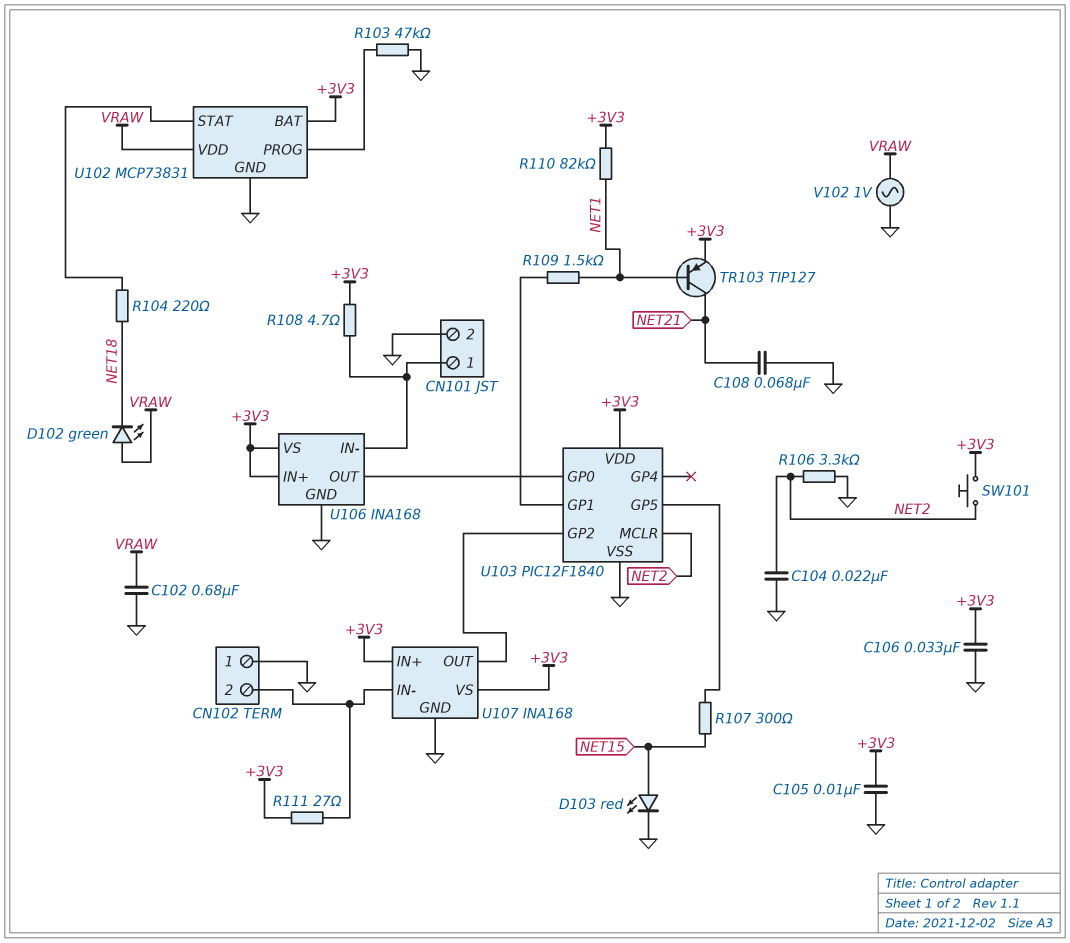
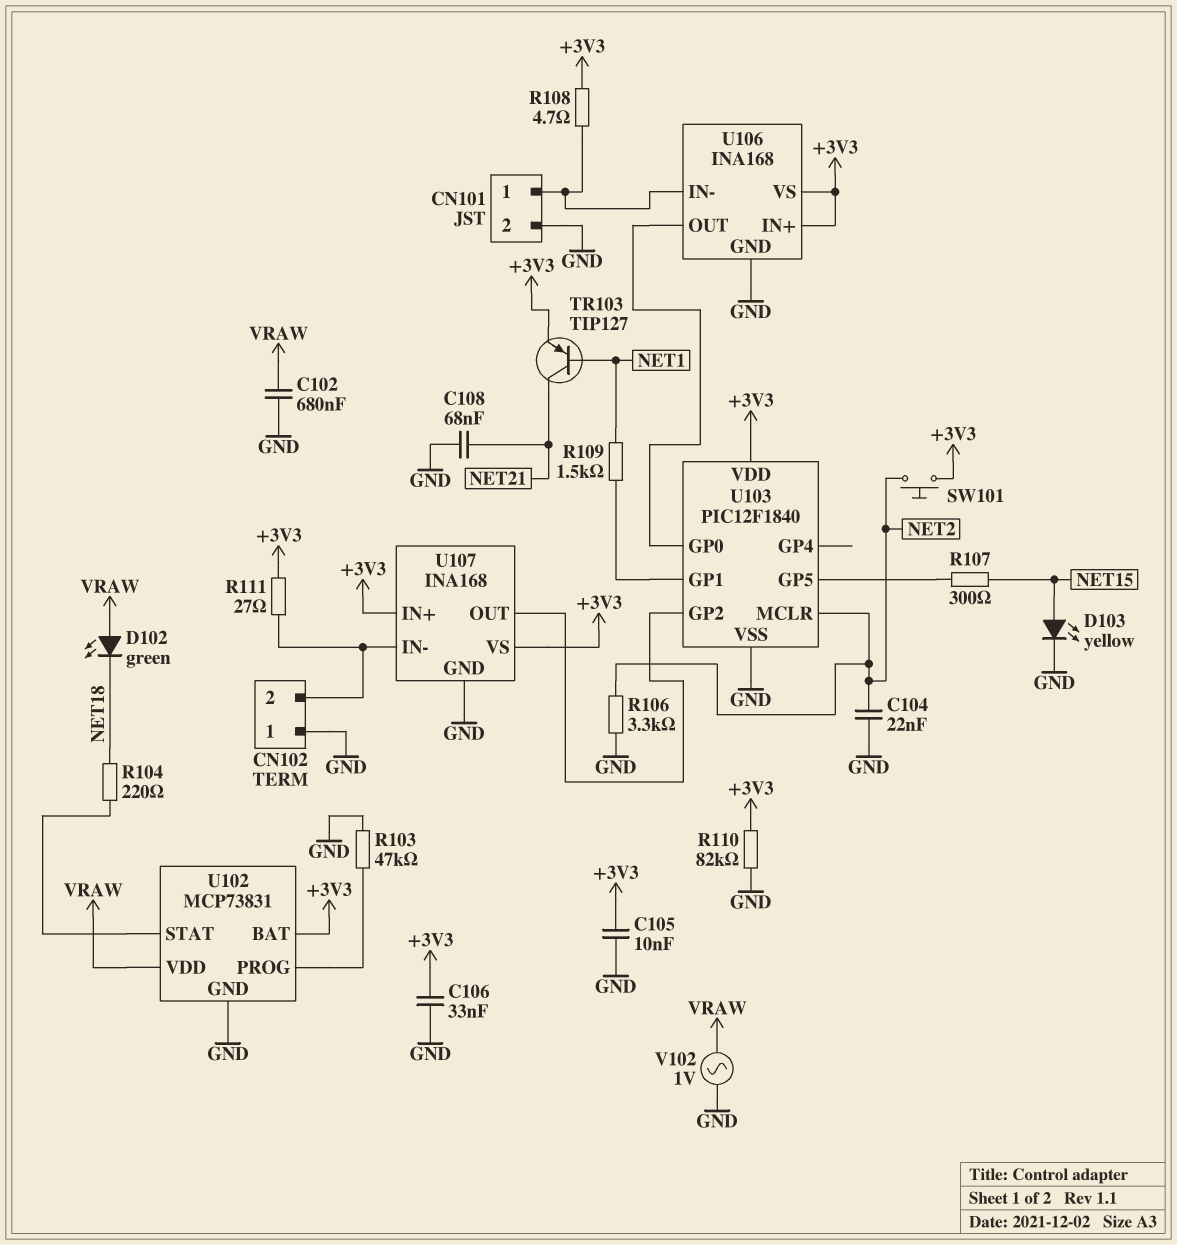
D103: LED red (A NET15, K GND) -> LED yellow (A NET15, K GND)
R110: 82k (+3V3, NET1) -> 82k (+3V3, GND)

